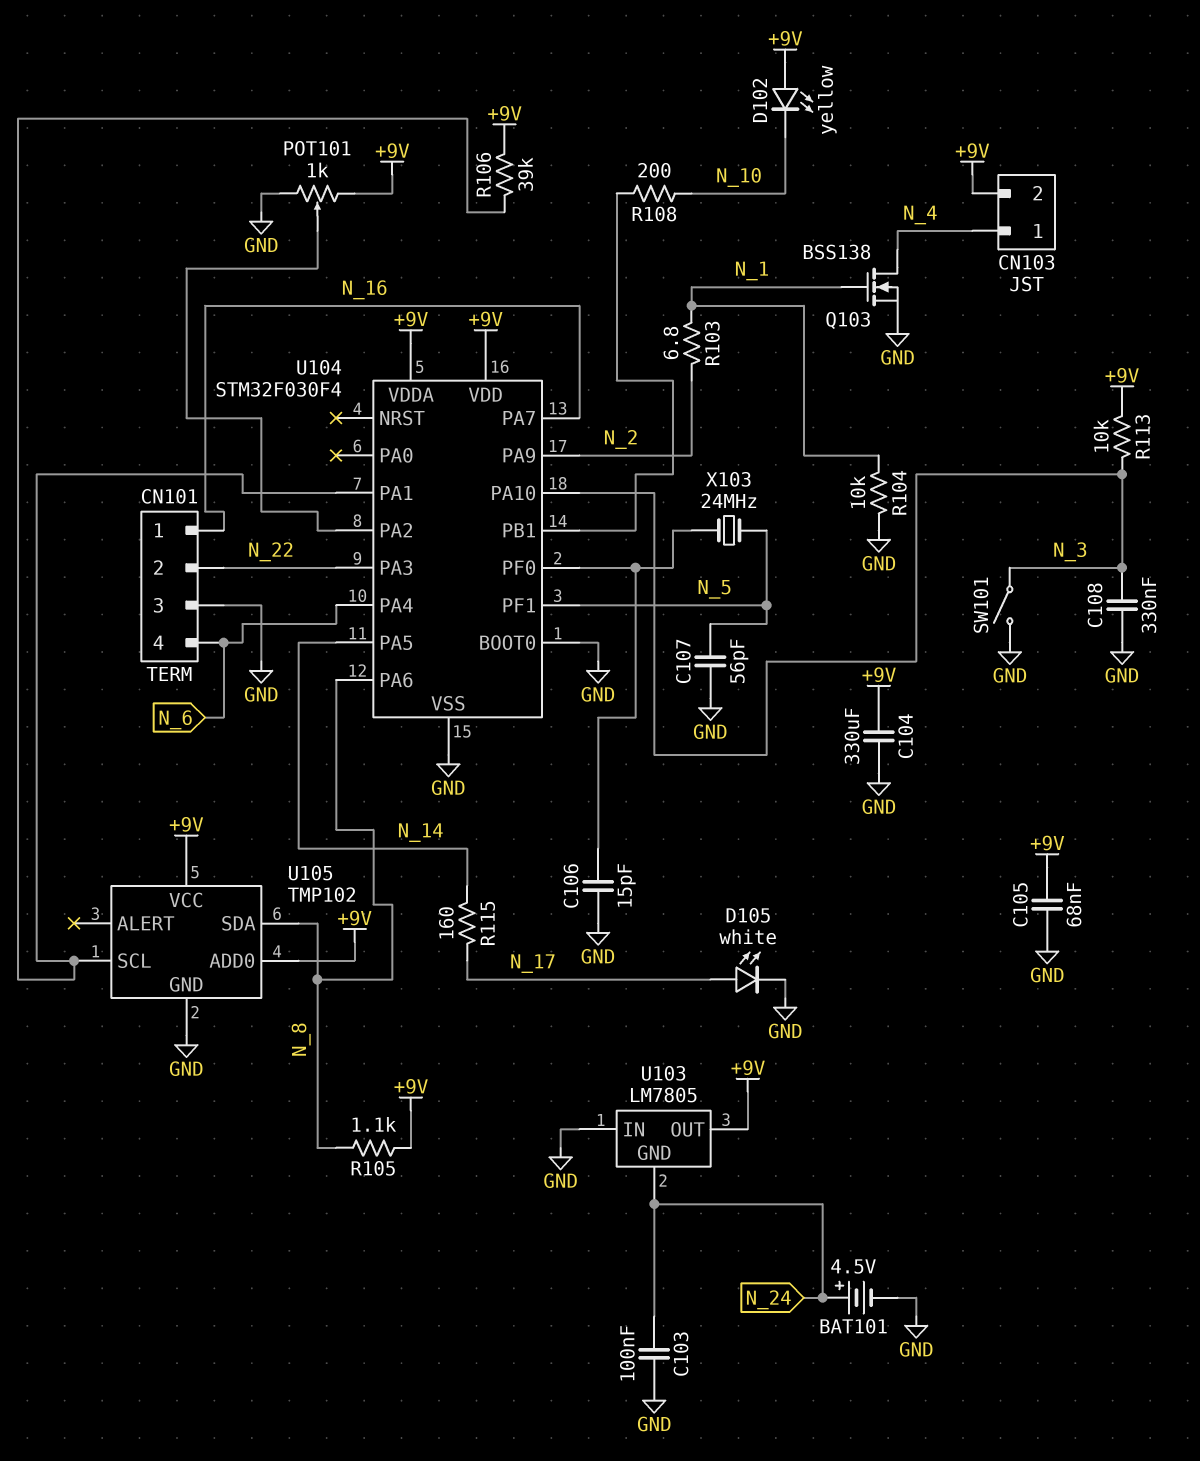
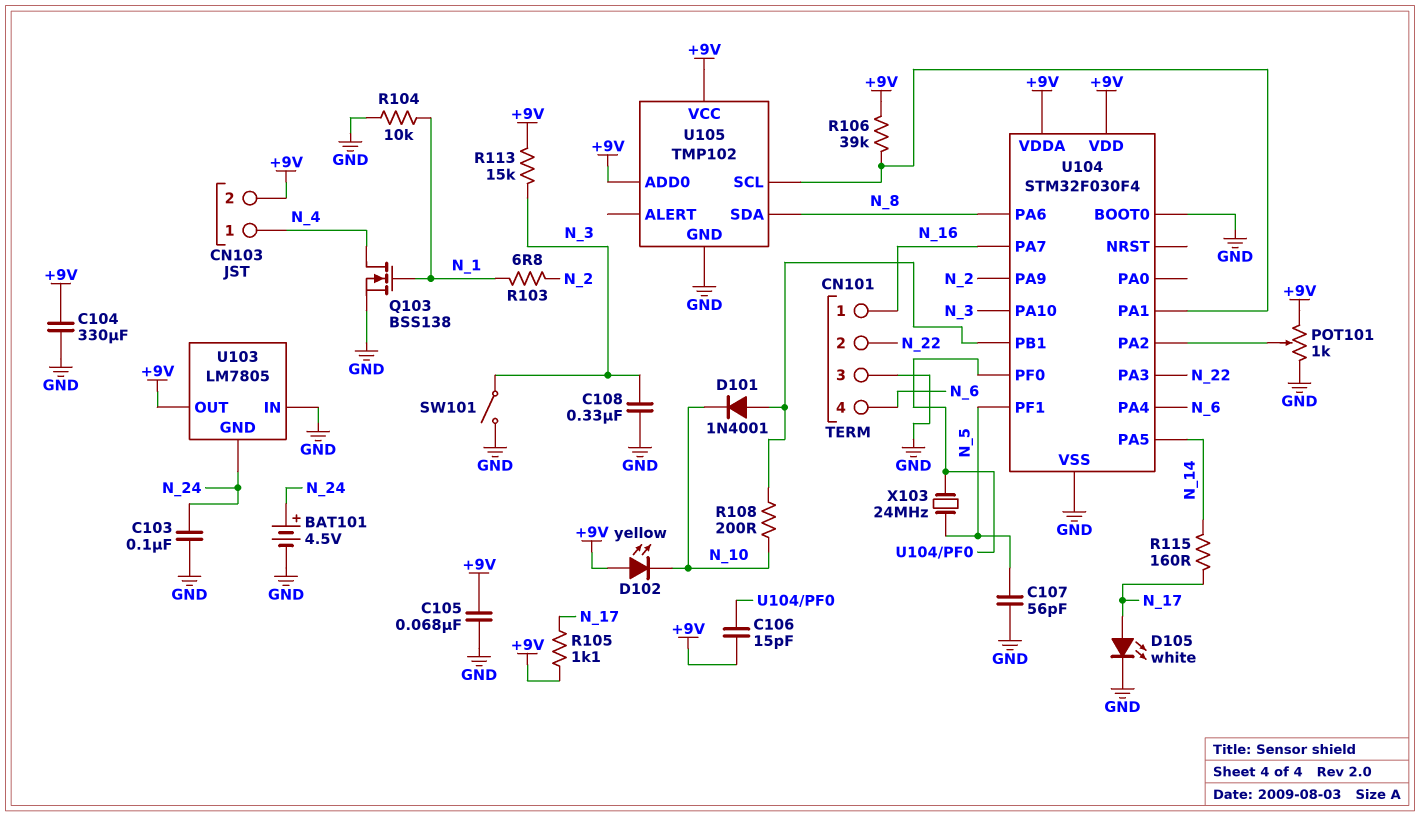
C106: 15pF (GND, U104/PF0) -> 15pF (+9V, U104/PF0)
D101: none -> diode 1N4001 (A U104/PB1, K N_10)
R105: 1.1k (+9V, N_8) -> 1.1k (+9V, N_17)
R113: 10k (+9V, N_3) -> 15k (+9V, N_3)

